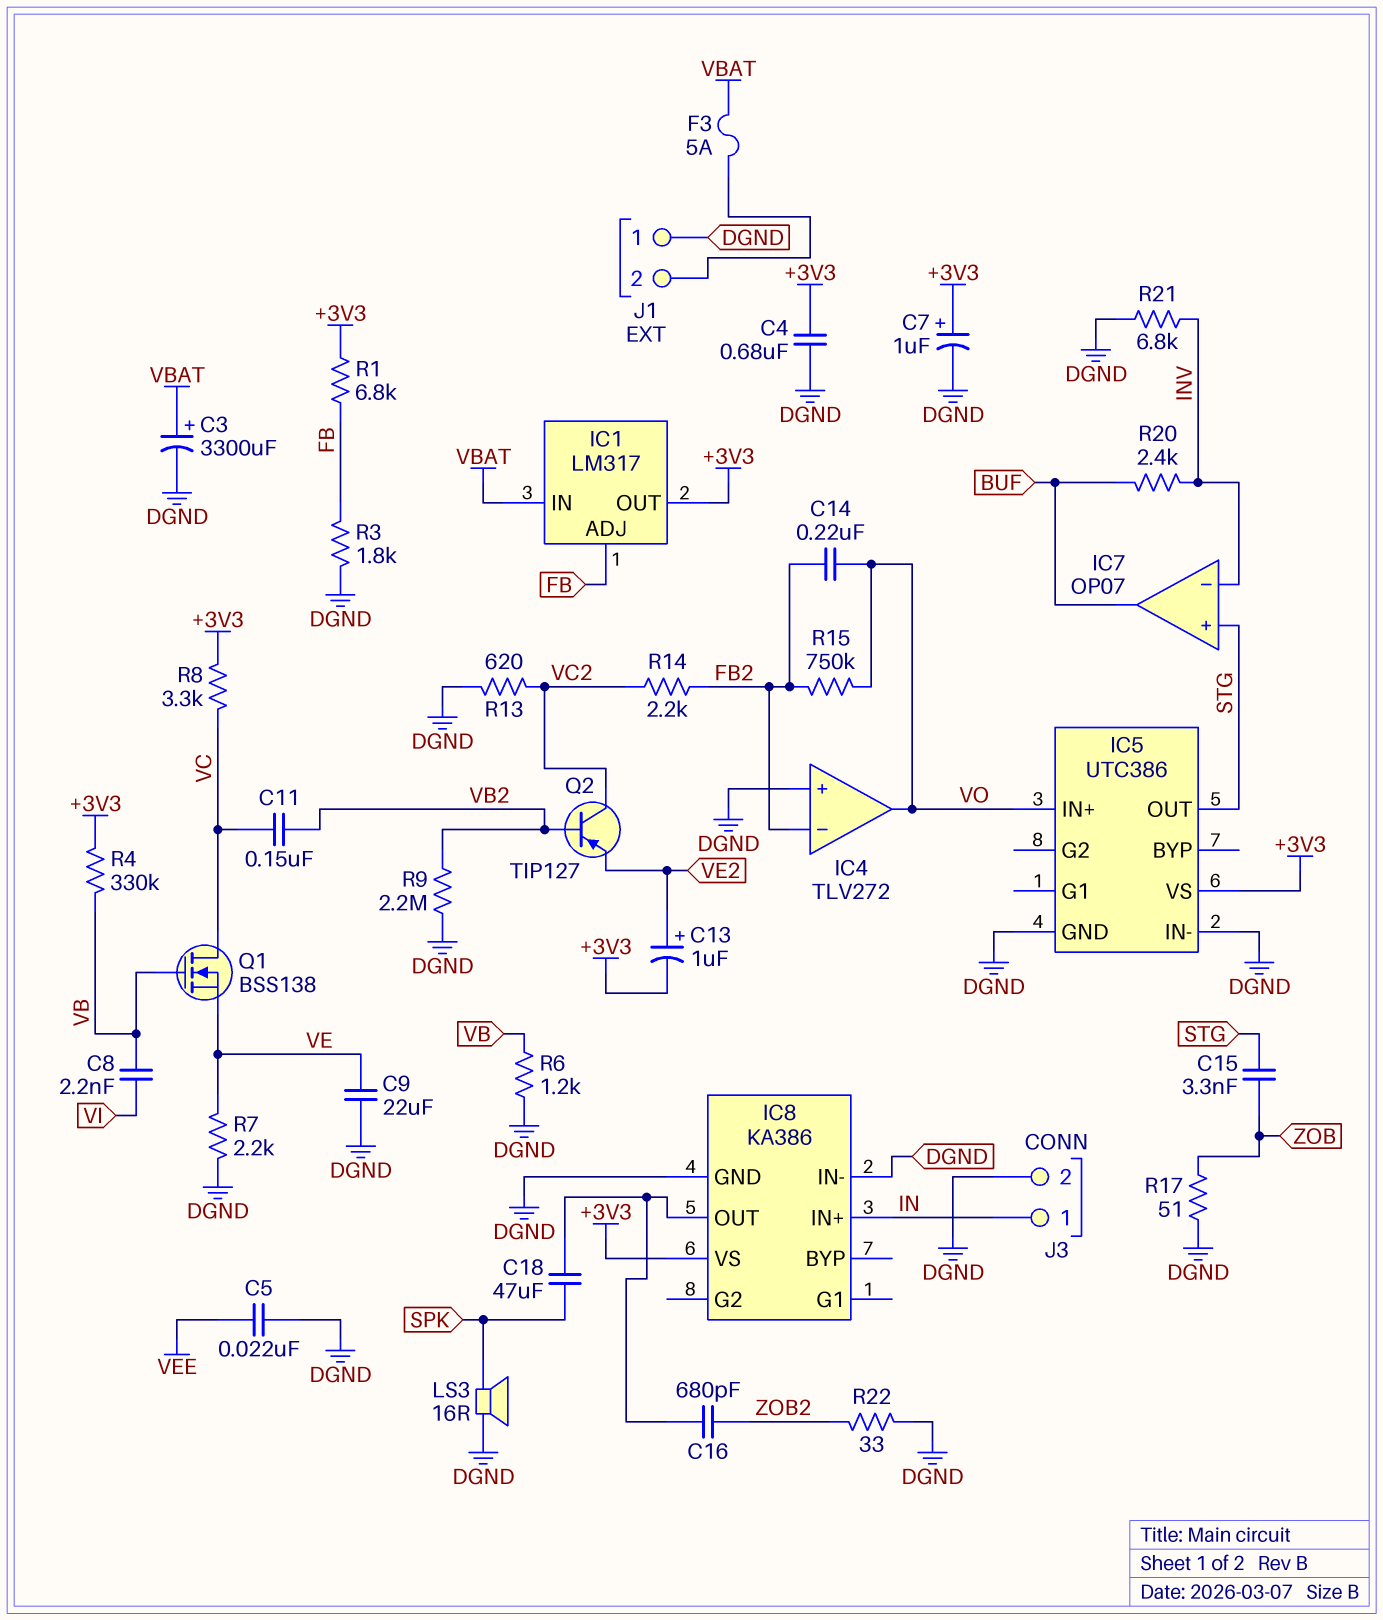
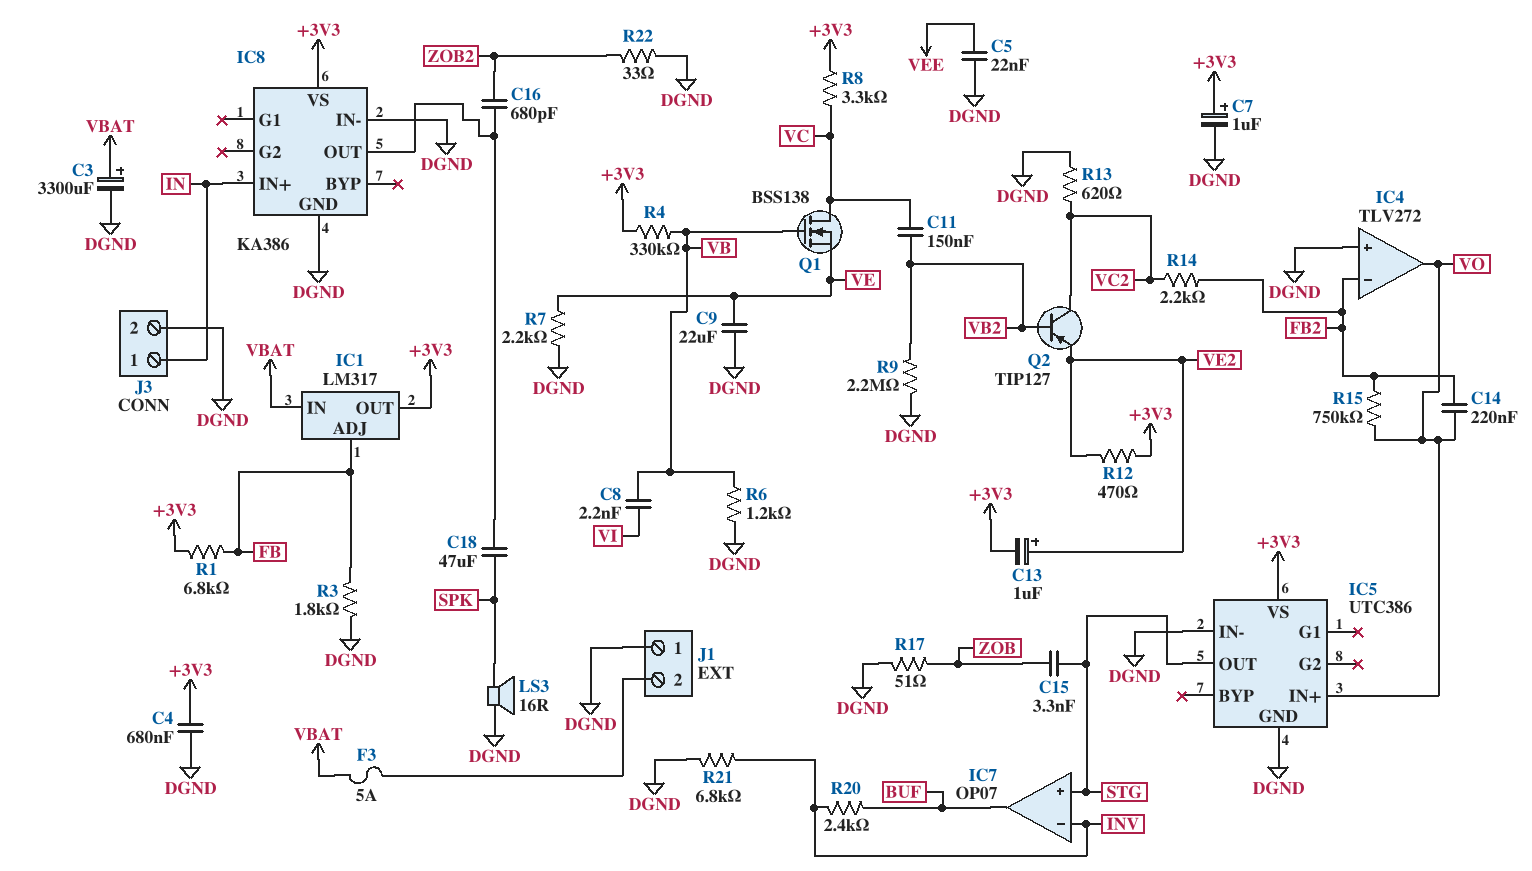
R12: none -> 470 (+3V3, VE2)

